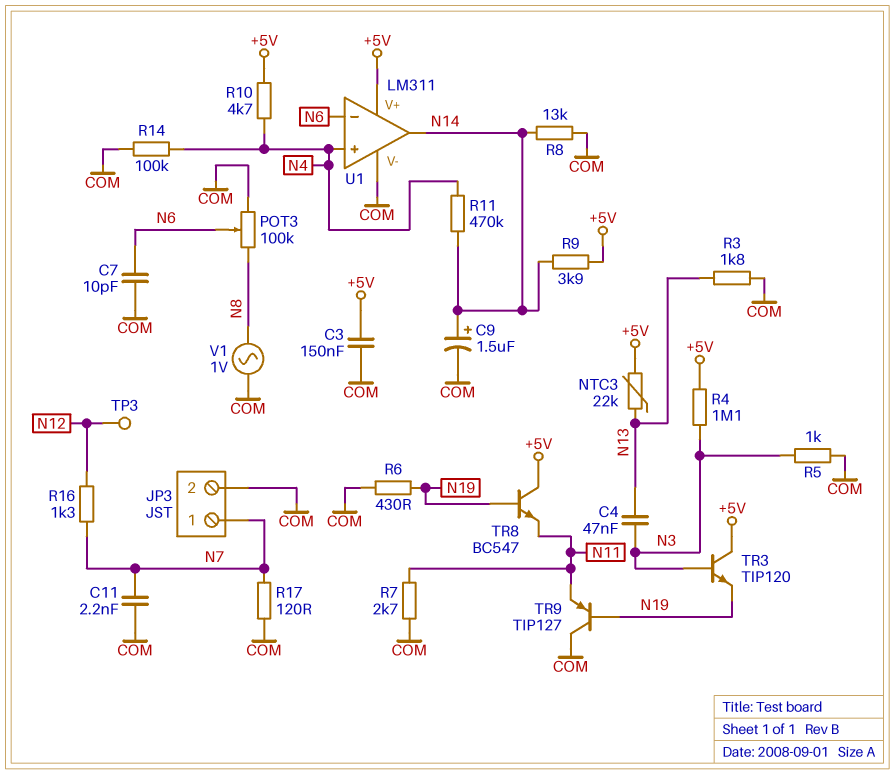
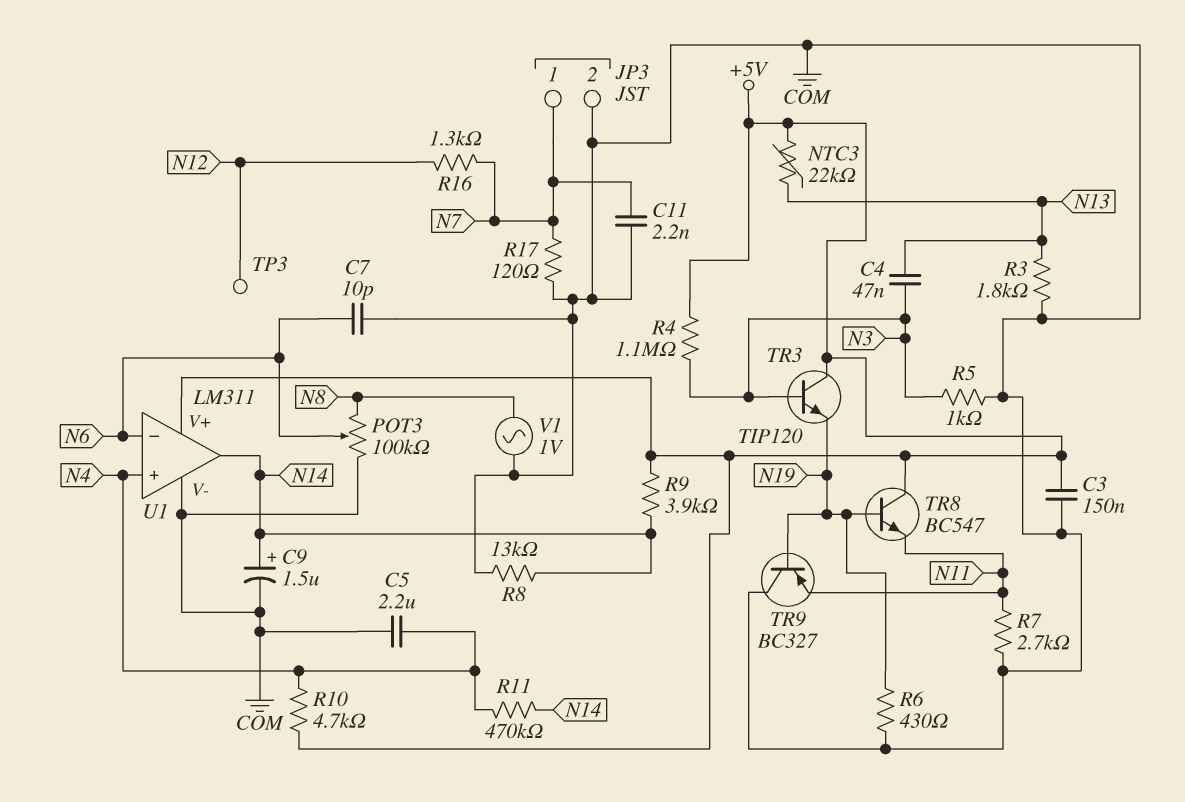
C5: none -> 2.2uF (COM, N4)
R14: 100k (COM, N4) -> none
TR9: PNP TIP127 (B N19, C COM, E N11) -> PNP BC327 (B N19, C COM, E N11)

